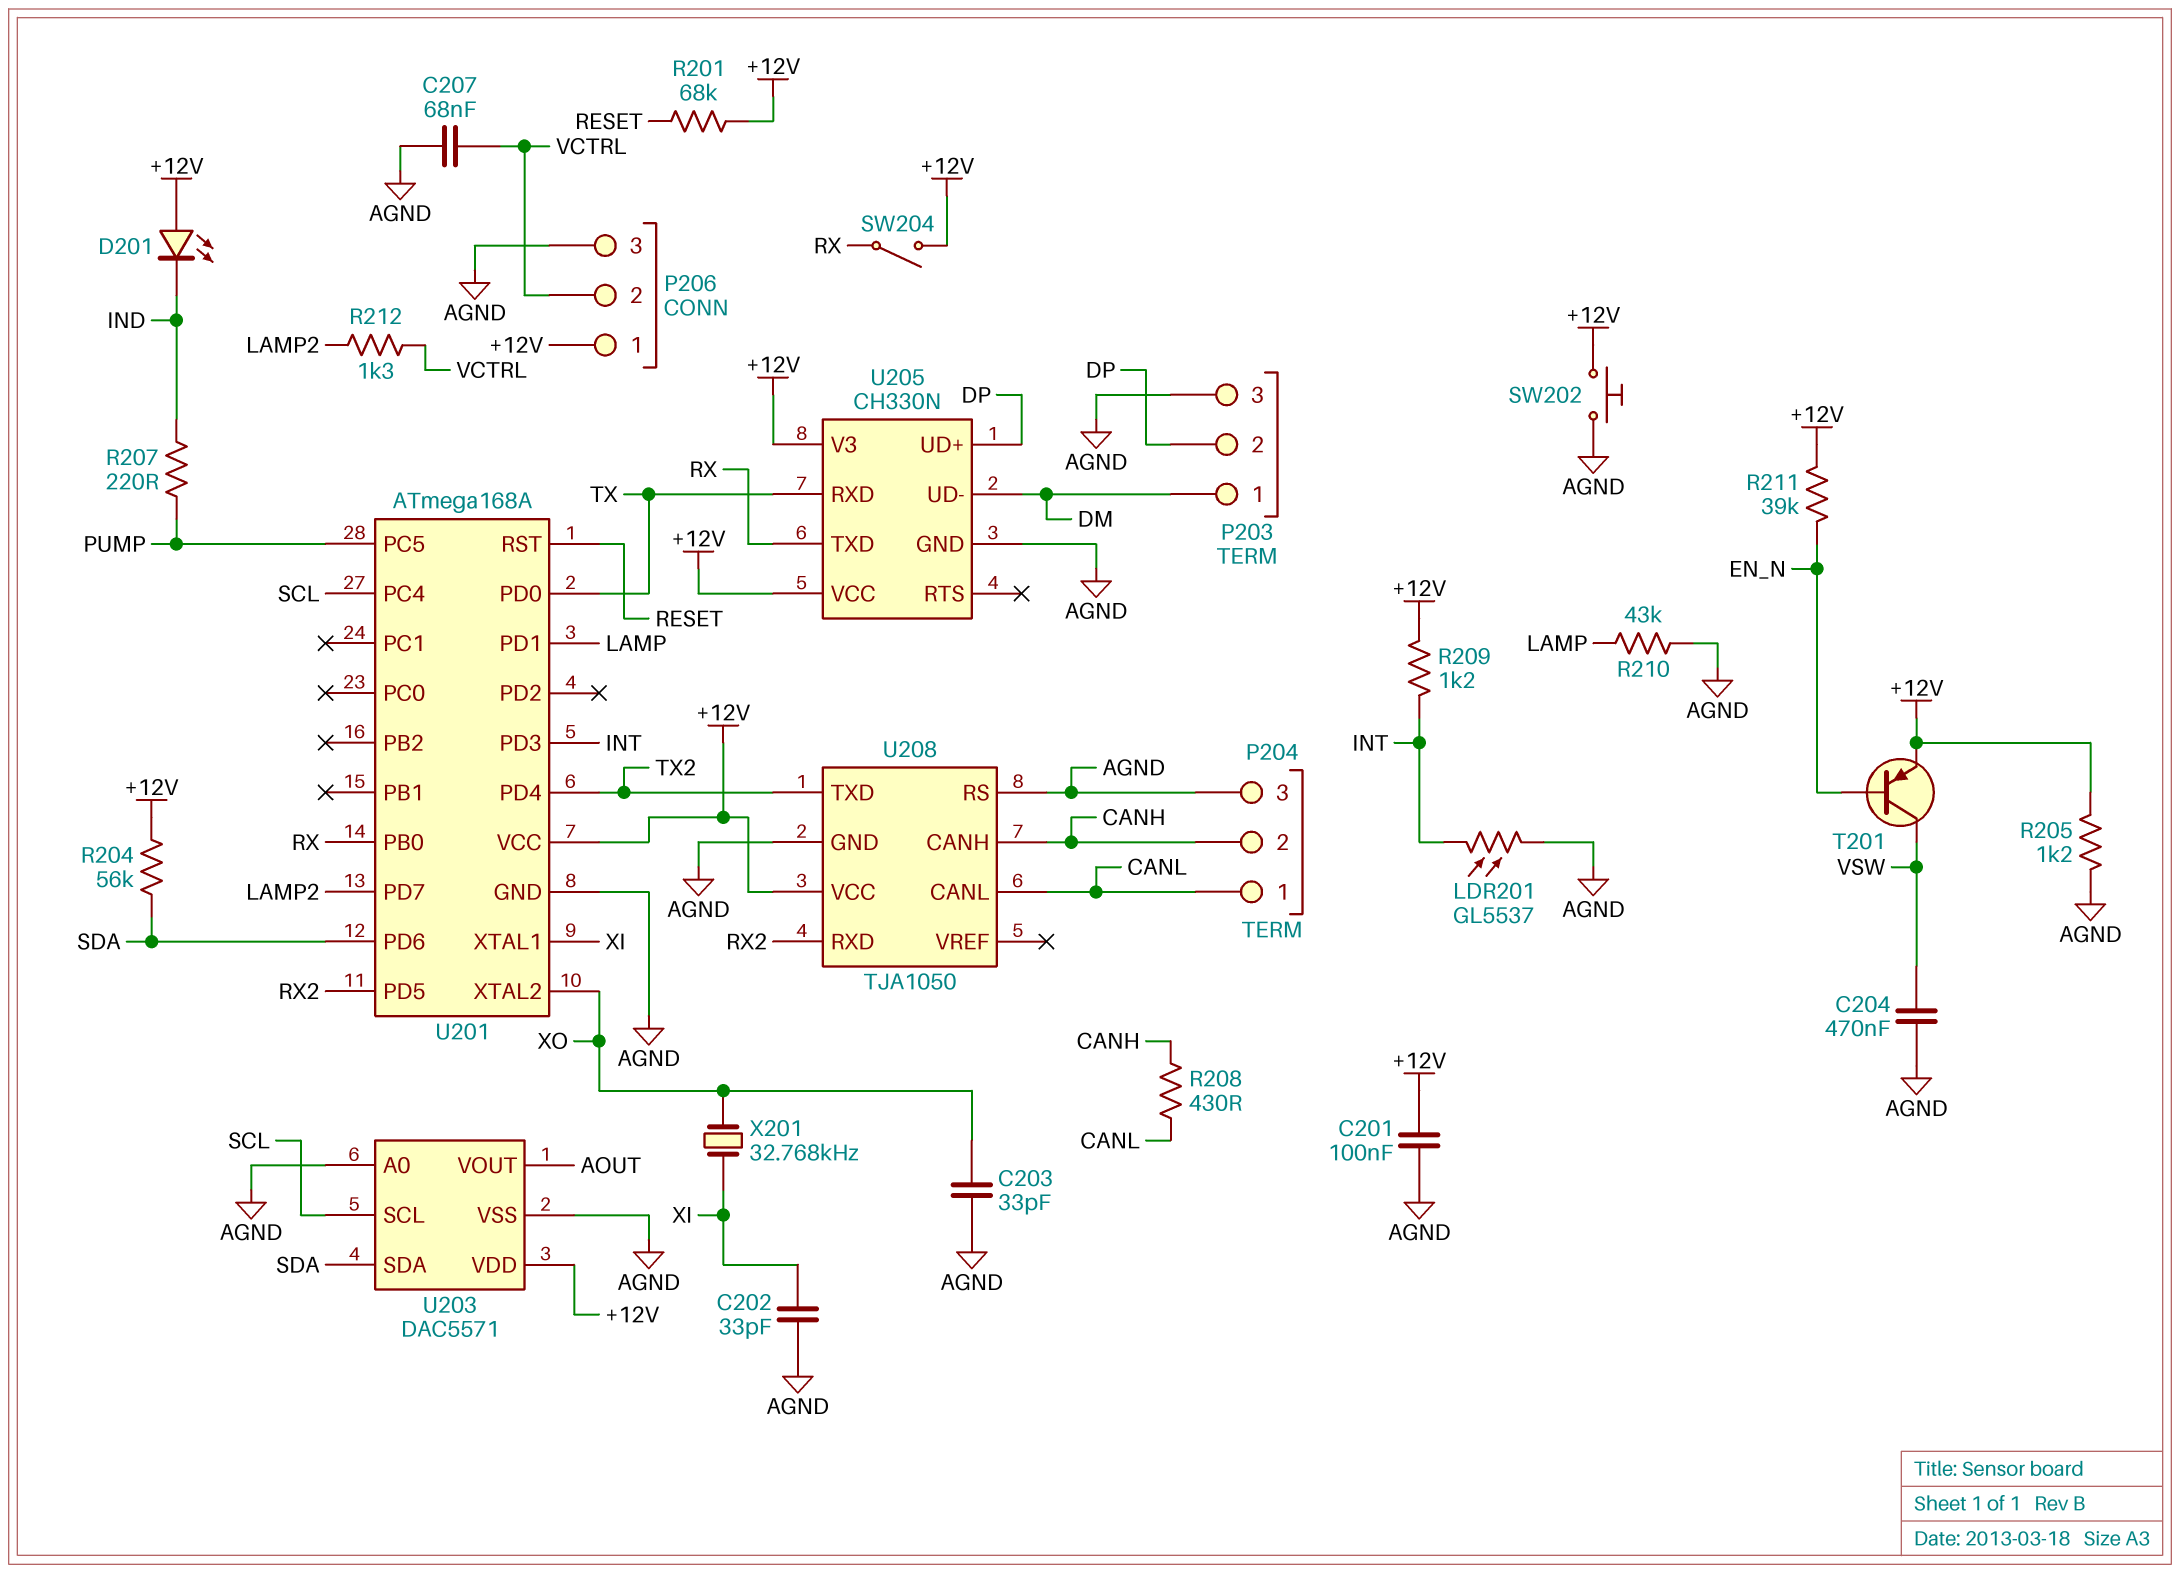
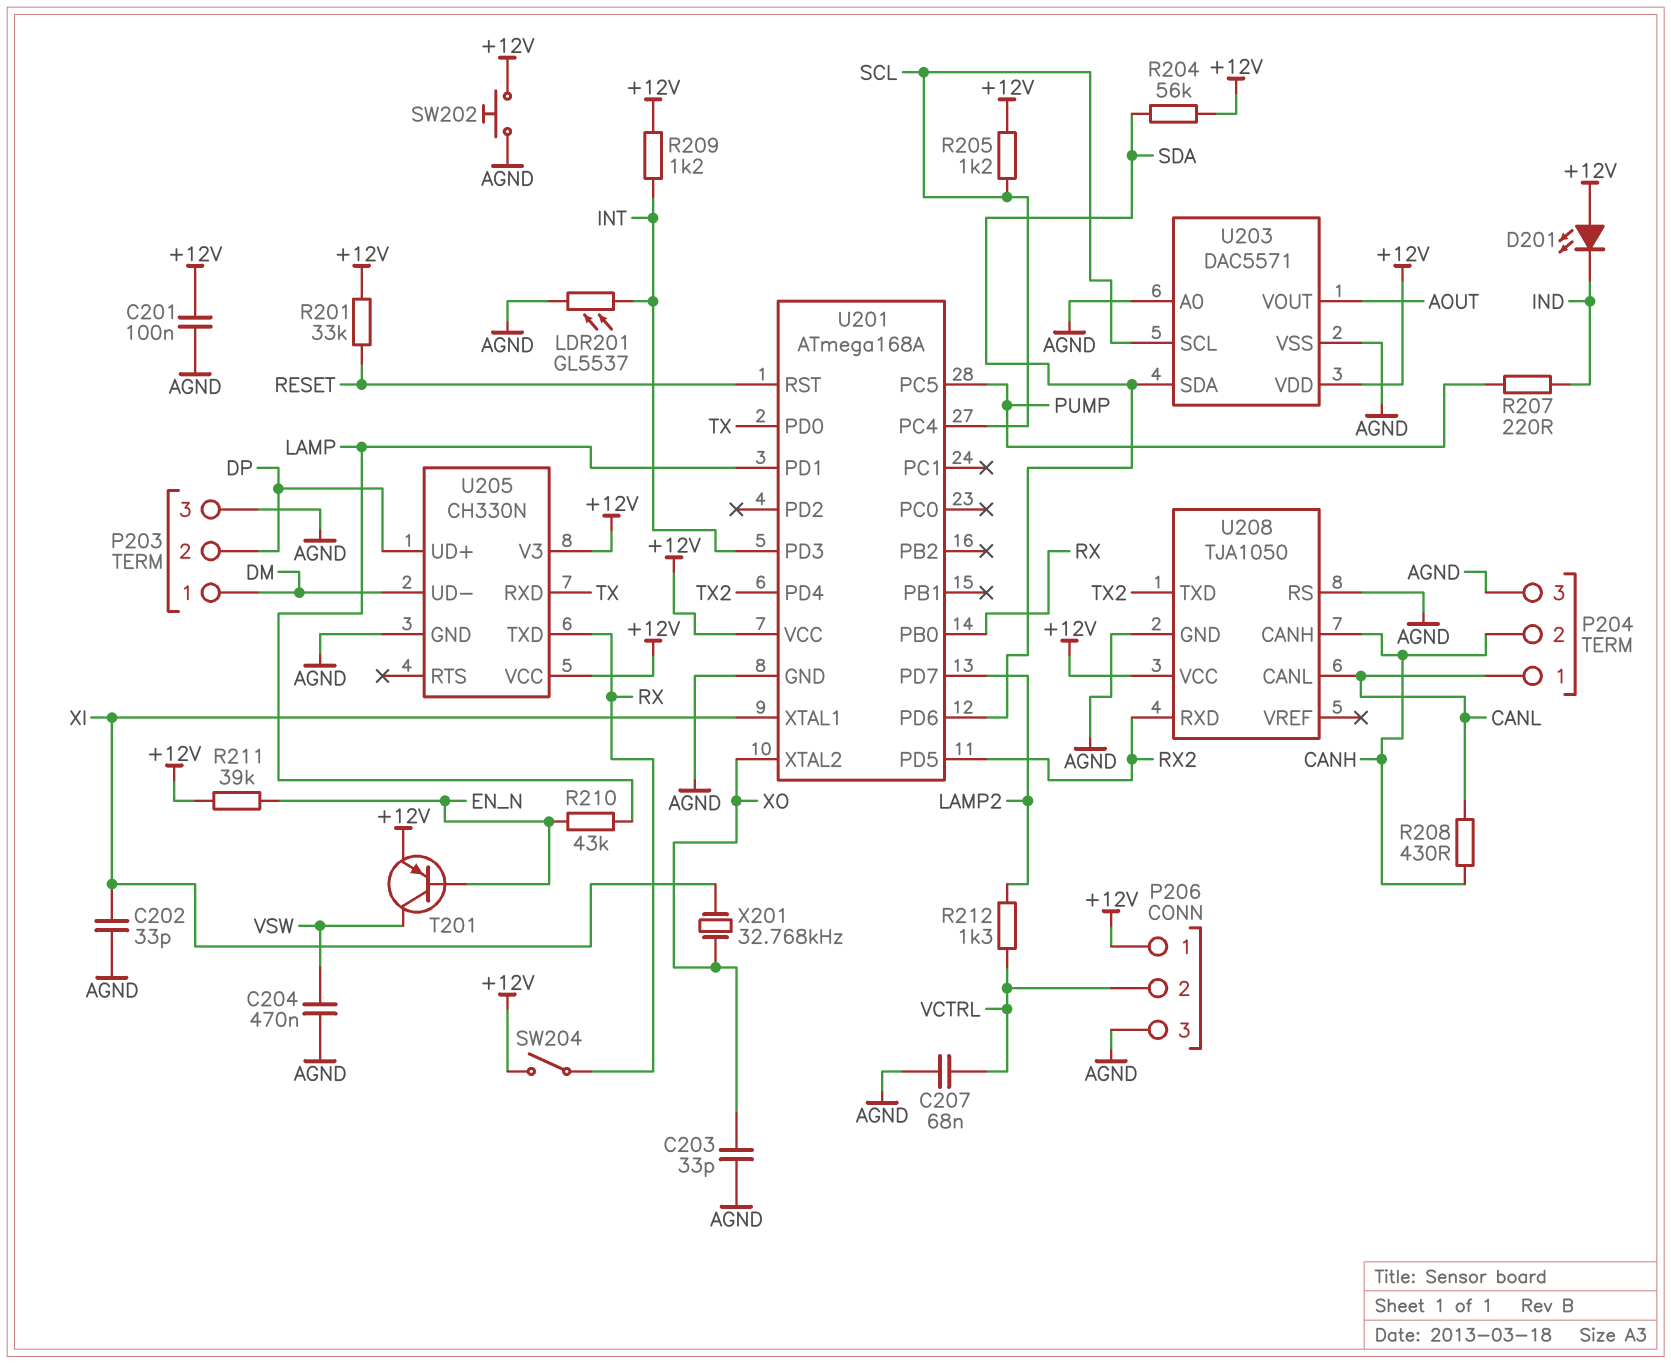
R201: 68k (+12V, RESET) -> 33k (+12V, RESET)
R205: 1.2k (+12V, AGND) -> 1.2k (+12V, SCL)
R210: 43k (AGND, LAMP) -> 43k (EN_N, LAMP)

